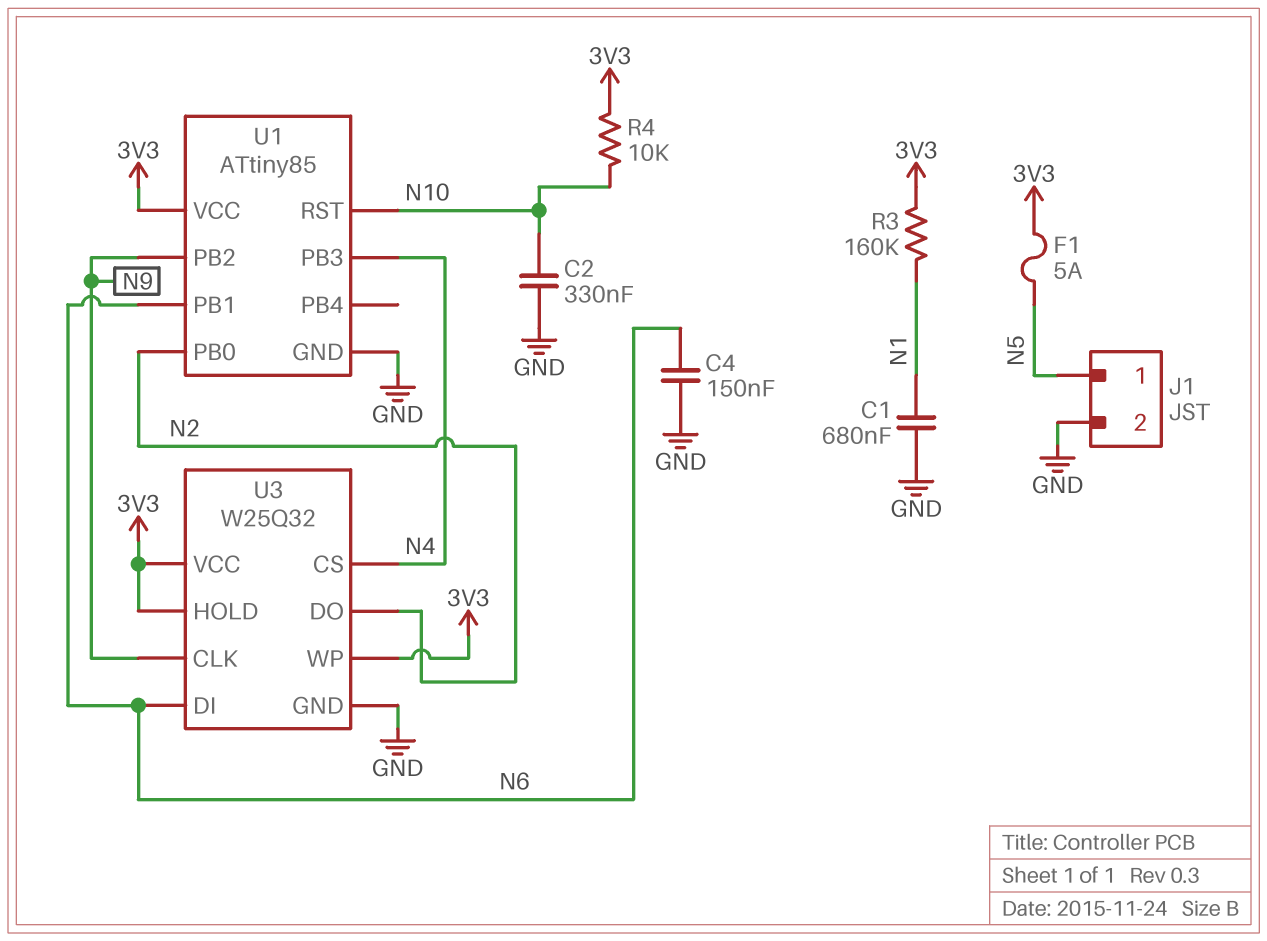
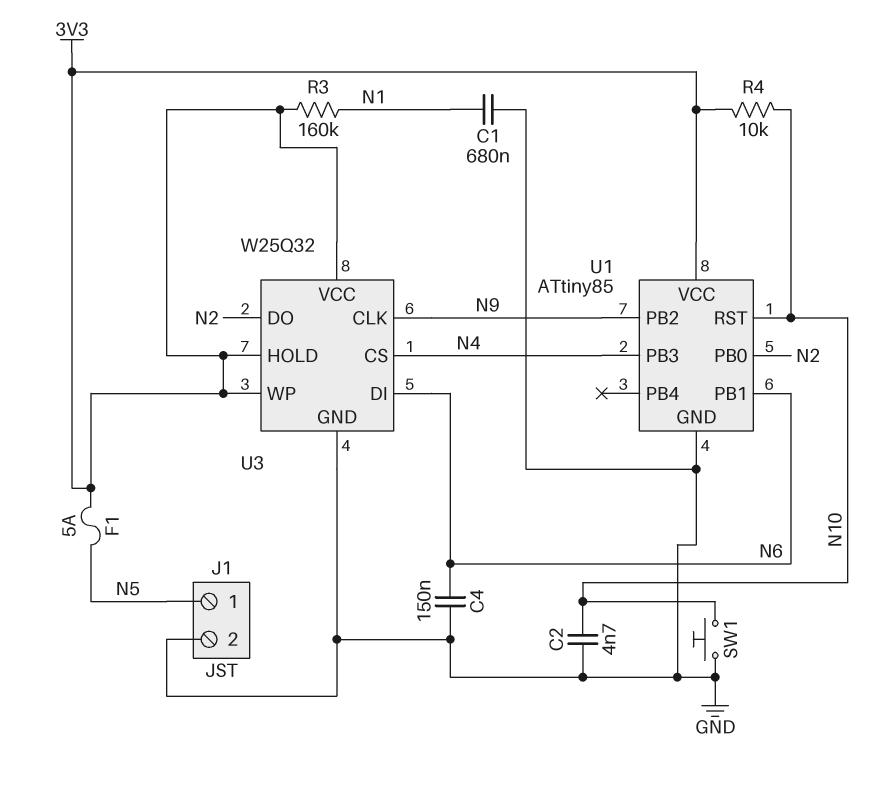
C2: 330nF (GND, N10) -> 4.7nF (GND, N10)
SW1: none -> button (GND, N10)

